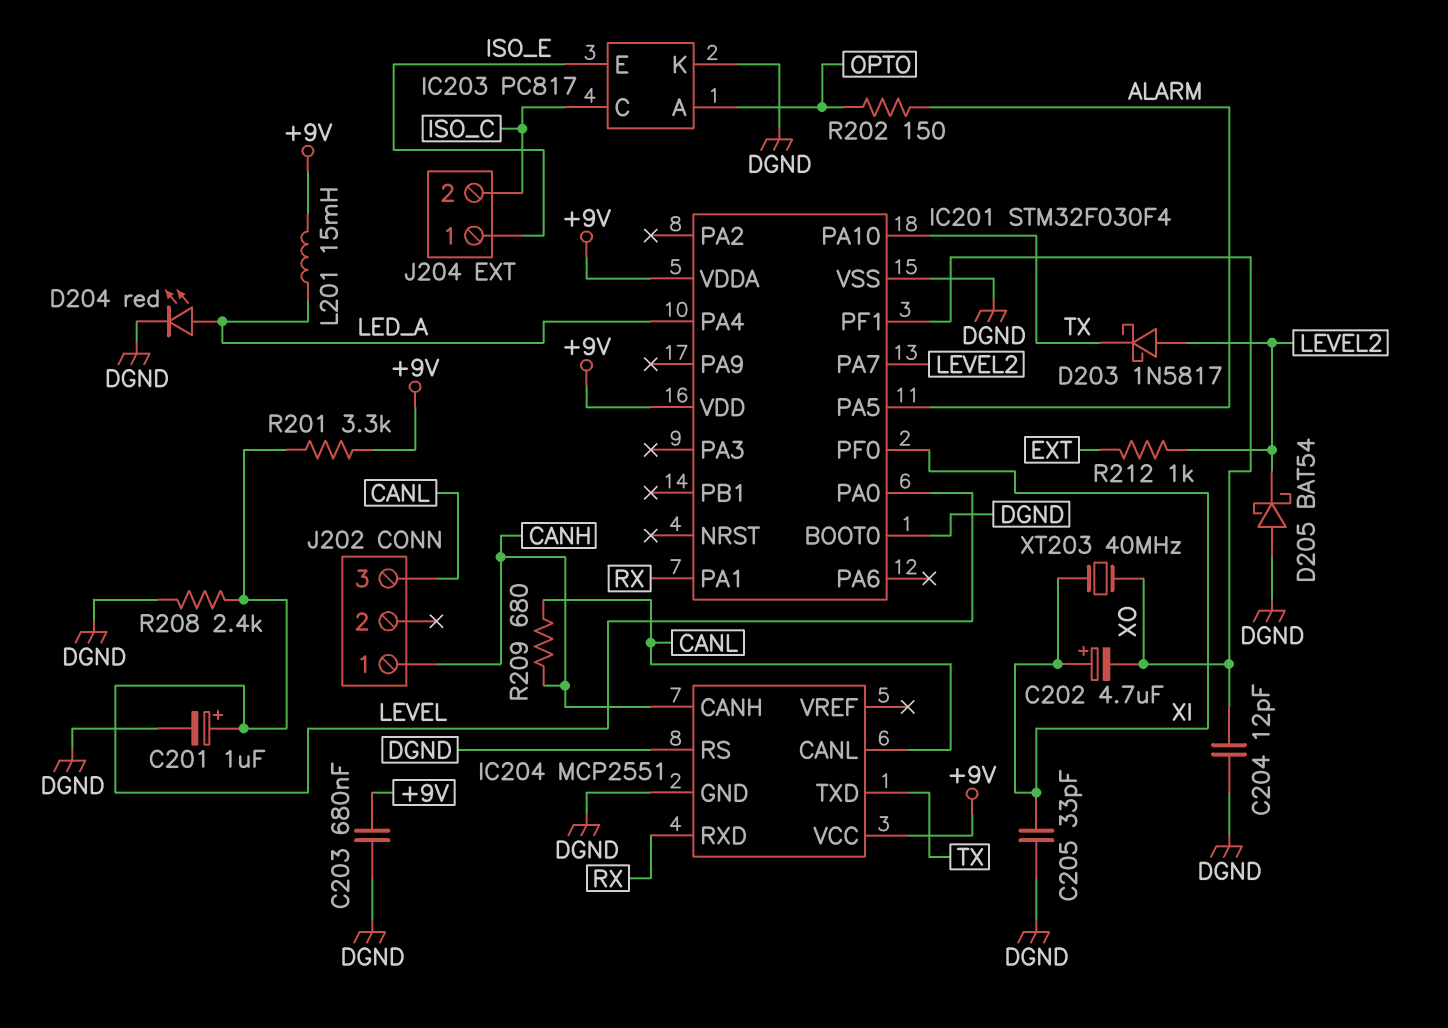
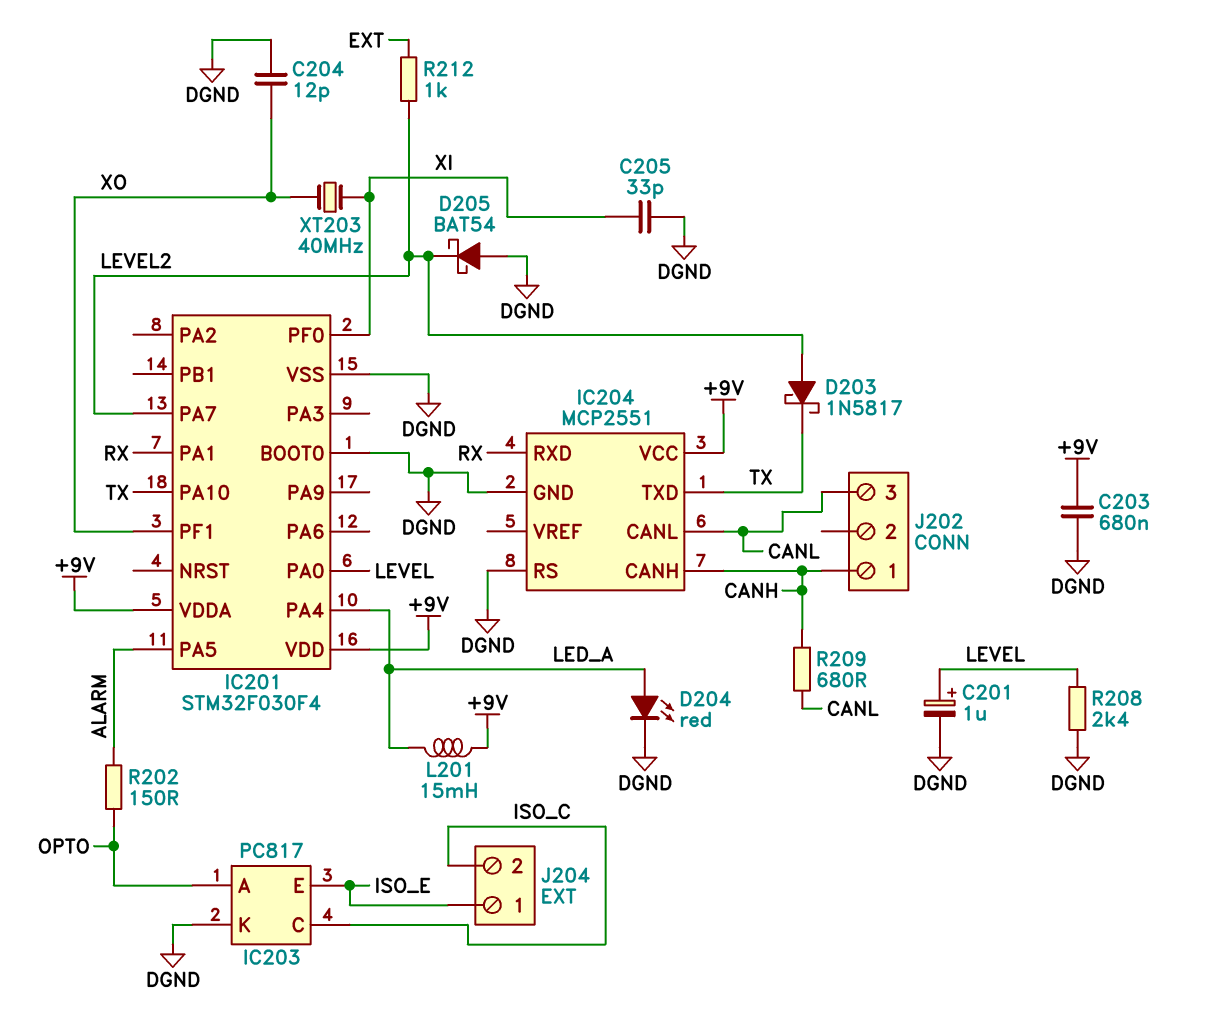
C202: 4.7uF (plus XI, minus XO) -> none
R201: 3.3k (+9V, LEVEL) -> none

